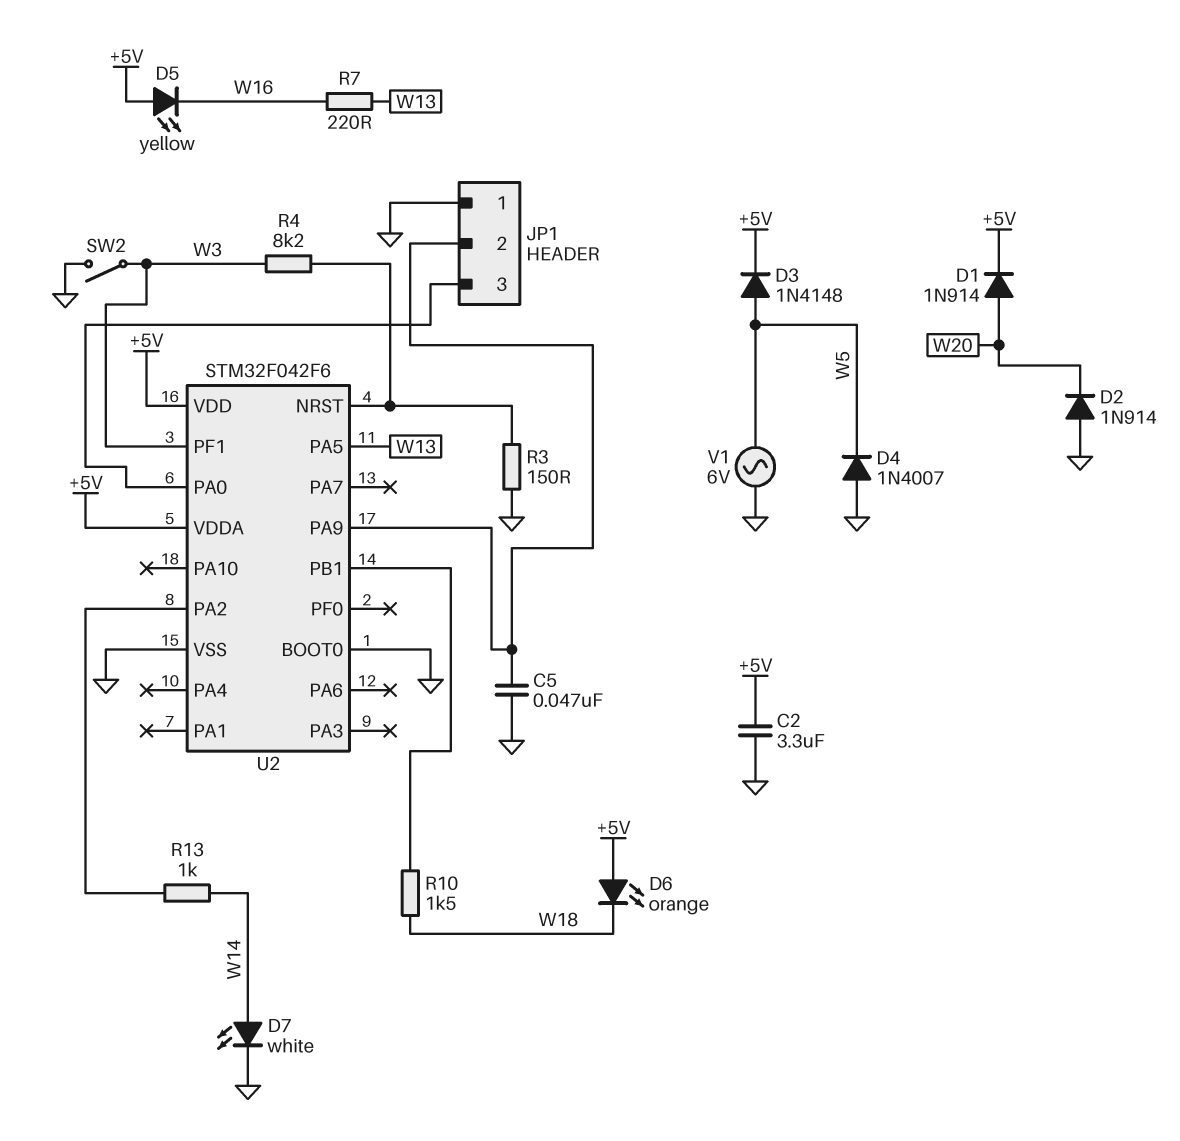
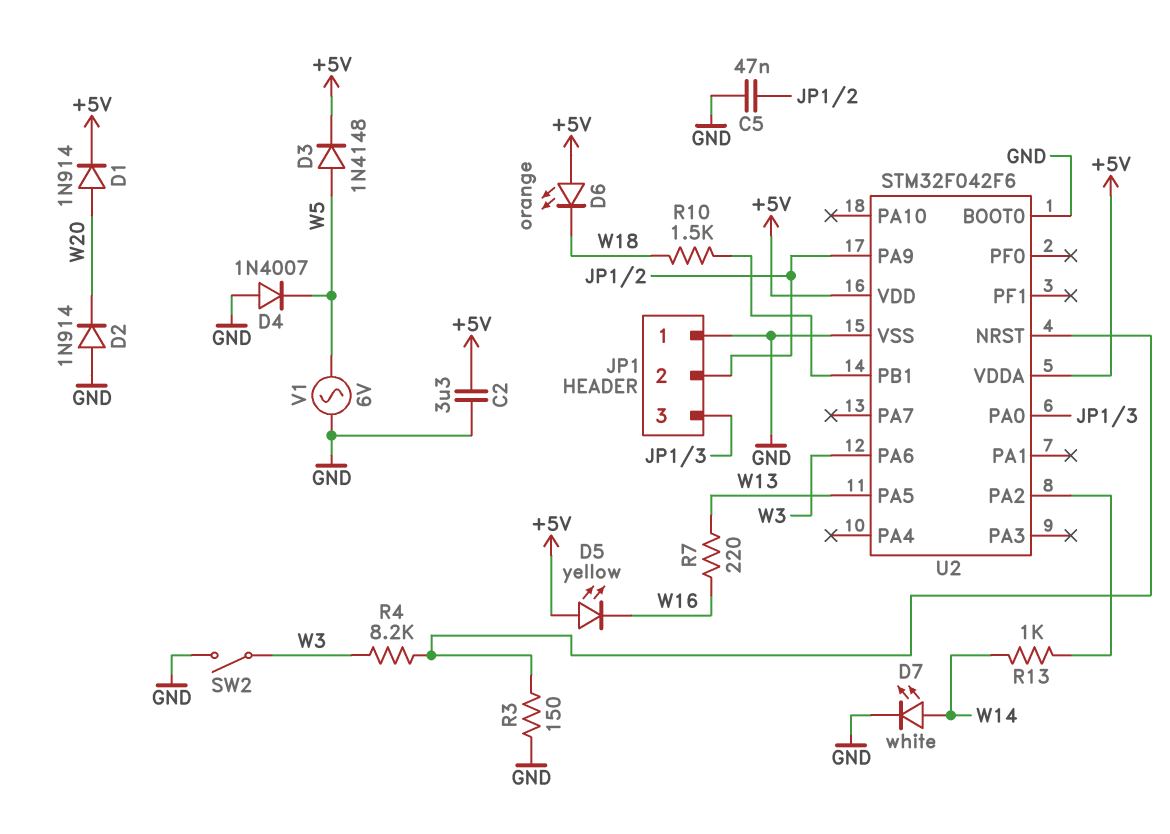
U2 pin PA6: none -> W3
U2 pin PF1: W3 -> none

